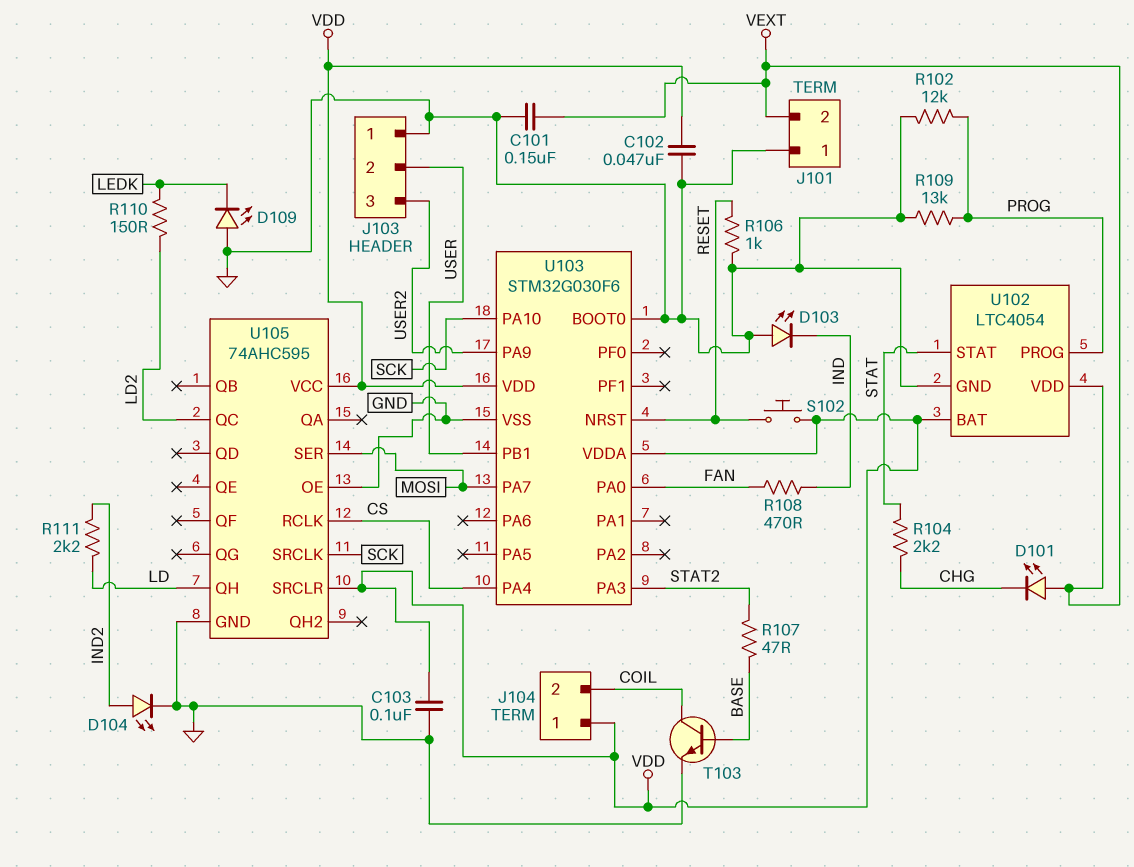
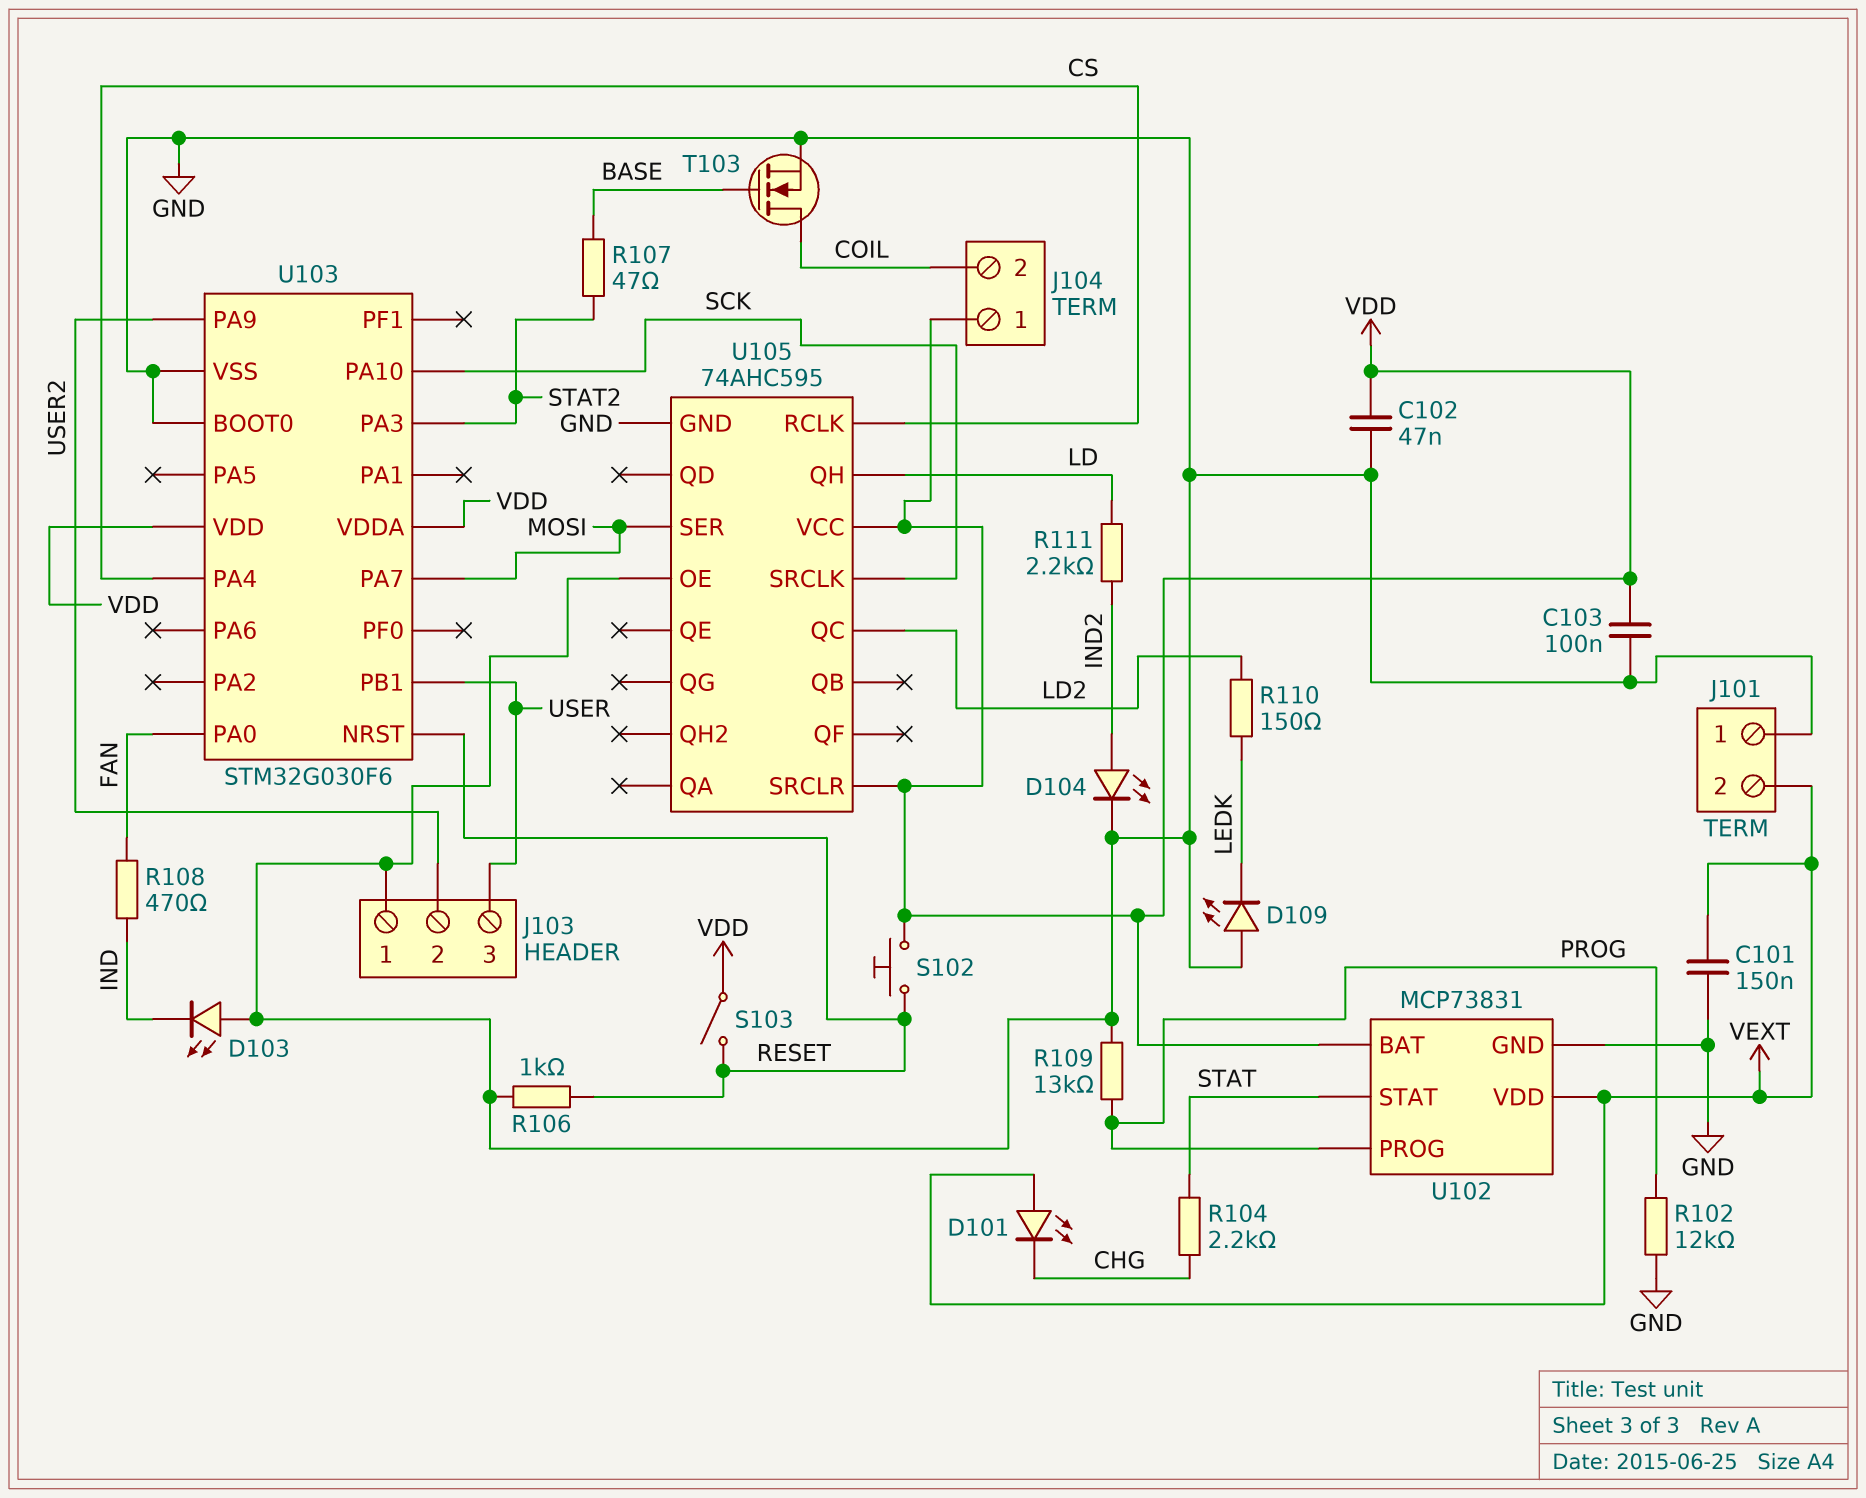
J103 pin 2: USER -> USER2
J103 pin 3: USER2 -> USER
S103: none -> switch (RESET, VDD)
T103: NPN (B BASE, C COIL, E GND) -> NMOS (G BASE, D COIL, S GND)
U102: LTC4054 -> MCP73831

